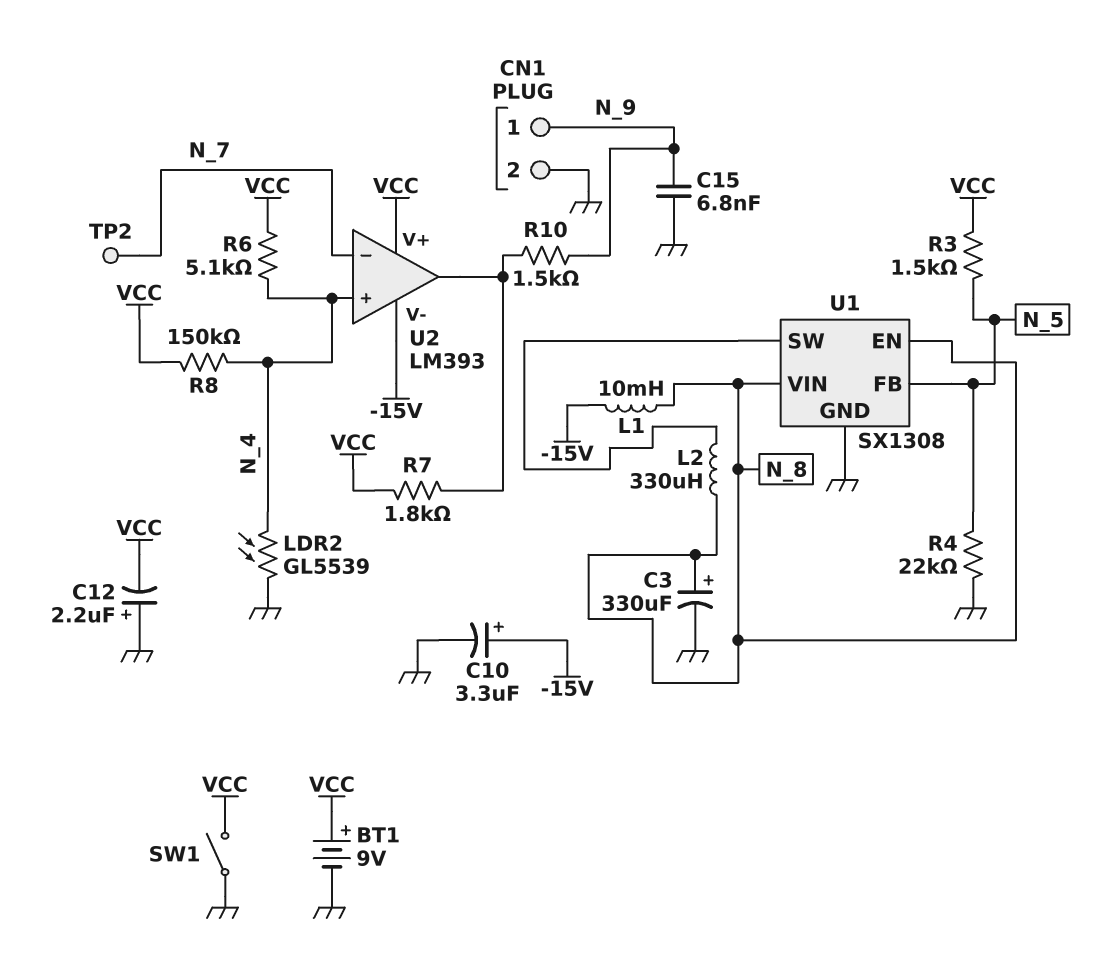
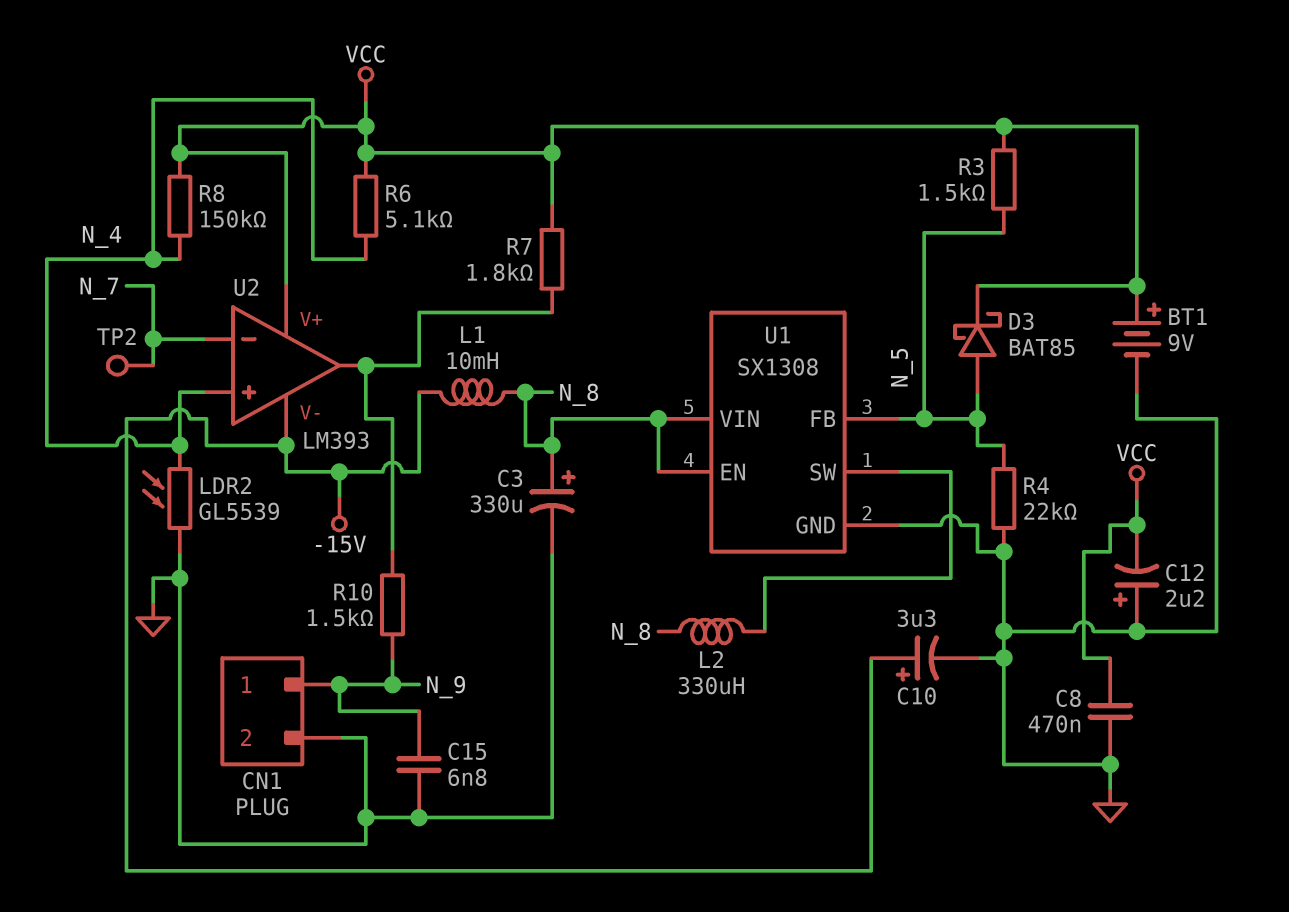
C8: none -> 470nF (GND, VCC)
D3: none -> schottky BAT85 (A N_5, K VCC)
SW1: switch (GND, VCC) -> none

